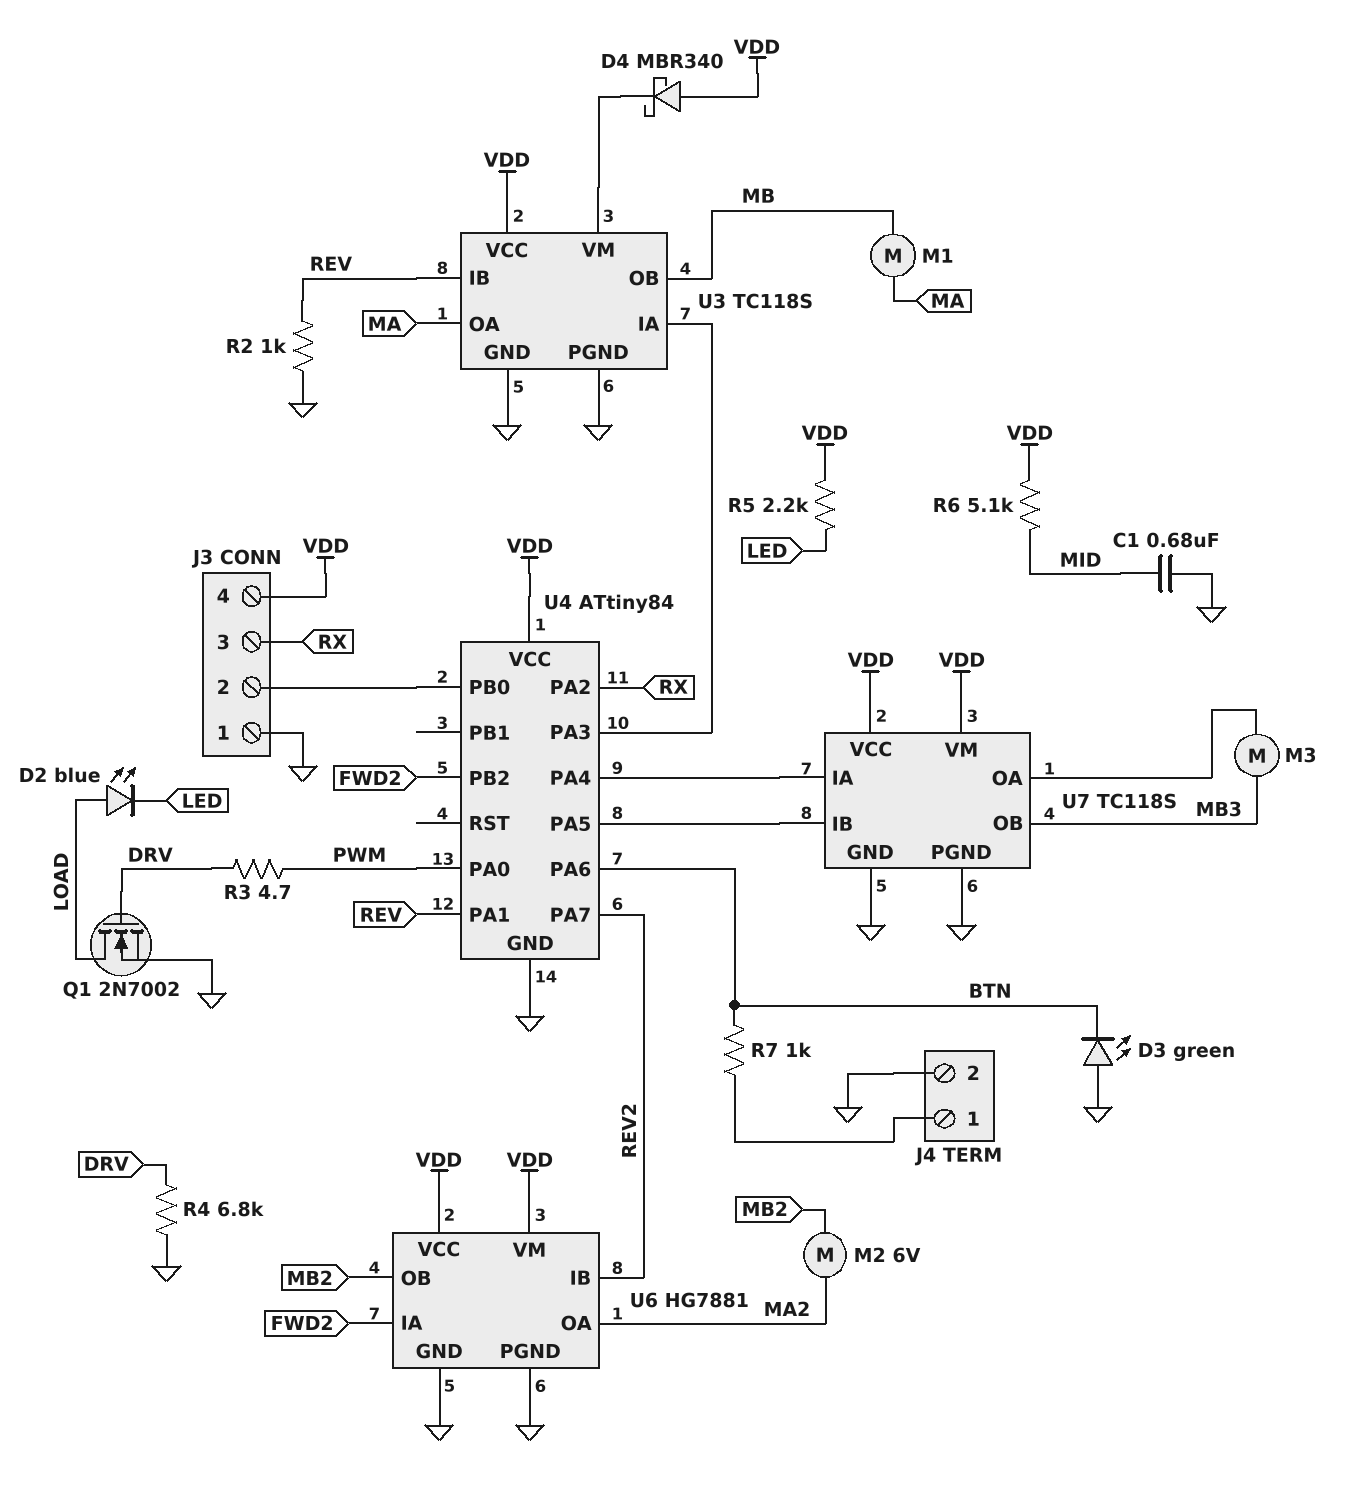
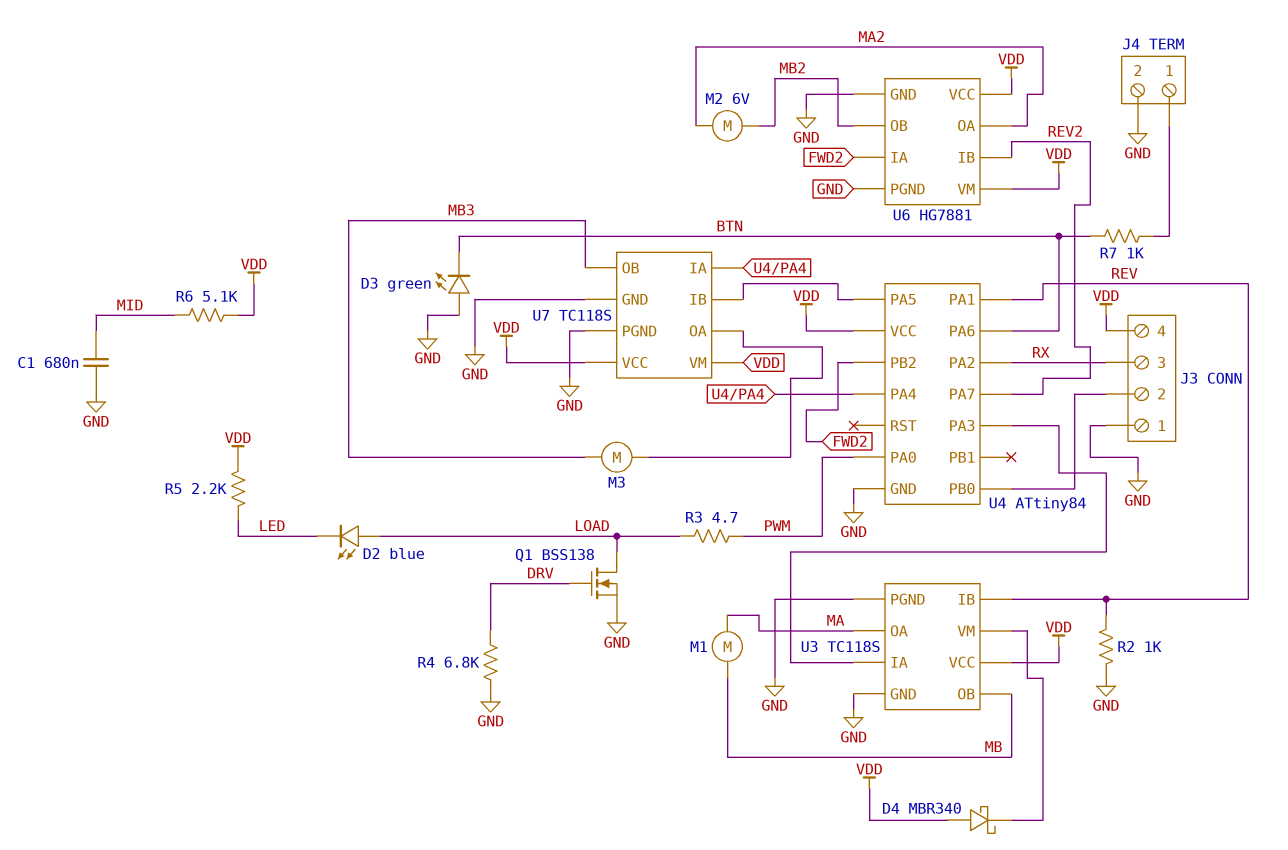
Q1: NMOS 2N7002 (G DRV, D LOAD, S GND) -> NMOS BSS138 (G DRV, D LOAD, S GND)
R3: 4.7 (DRV, PWM) -> 4.7 (LOAD, PWM)

